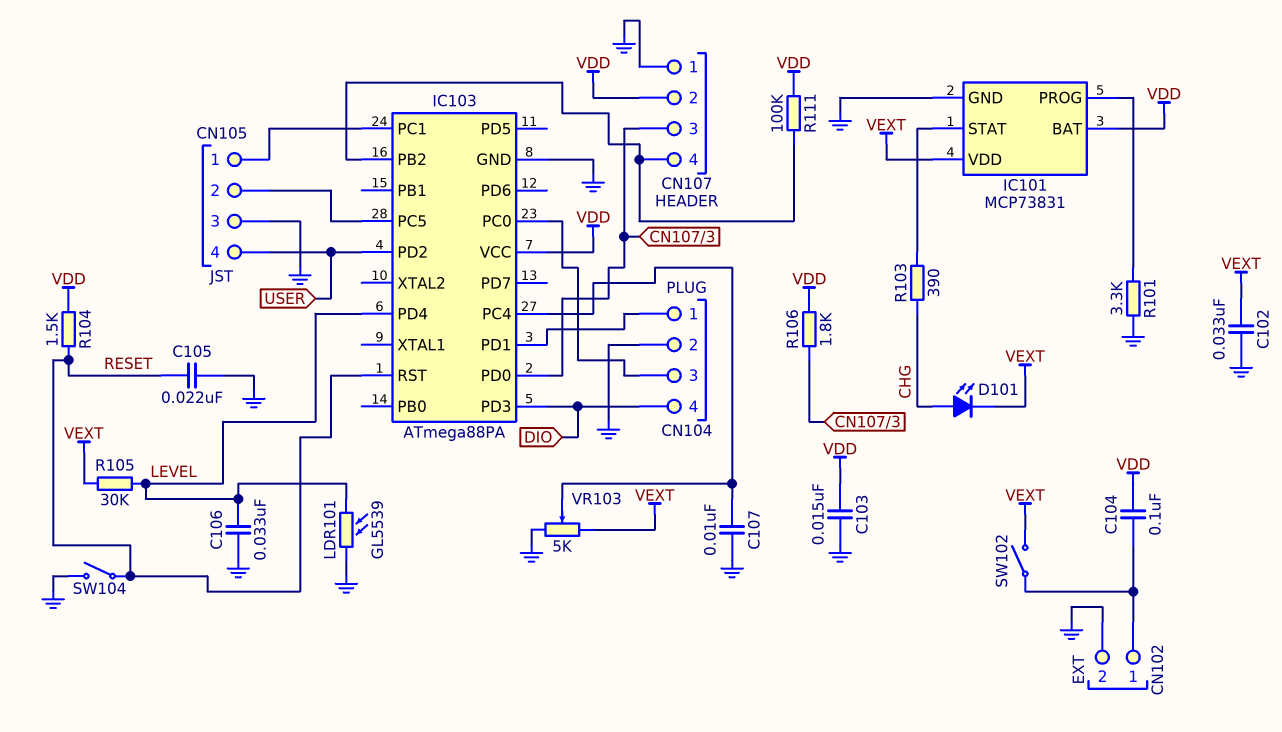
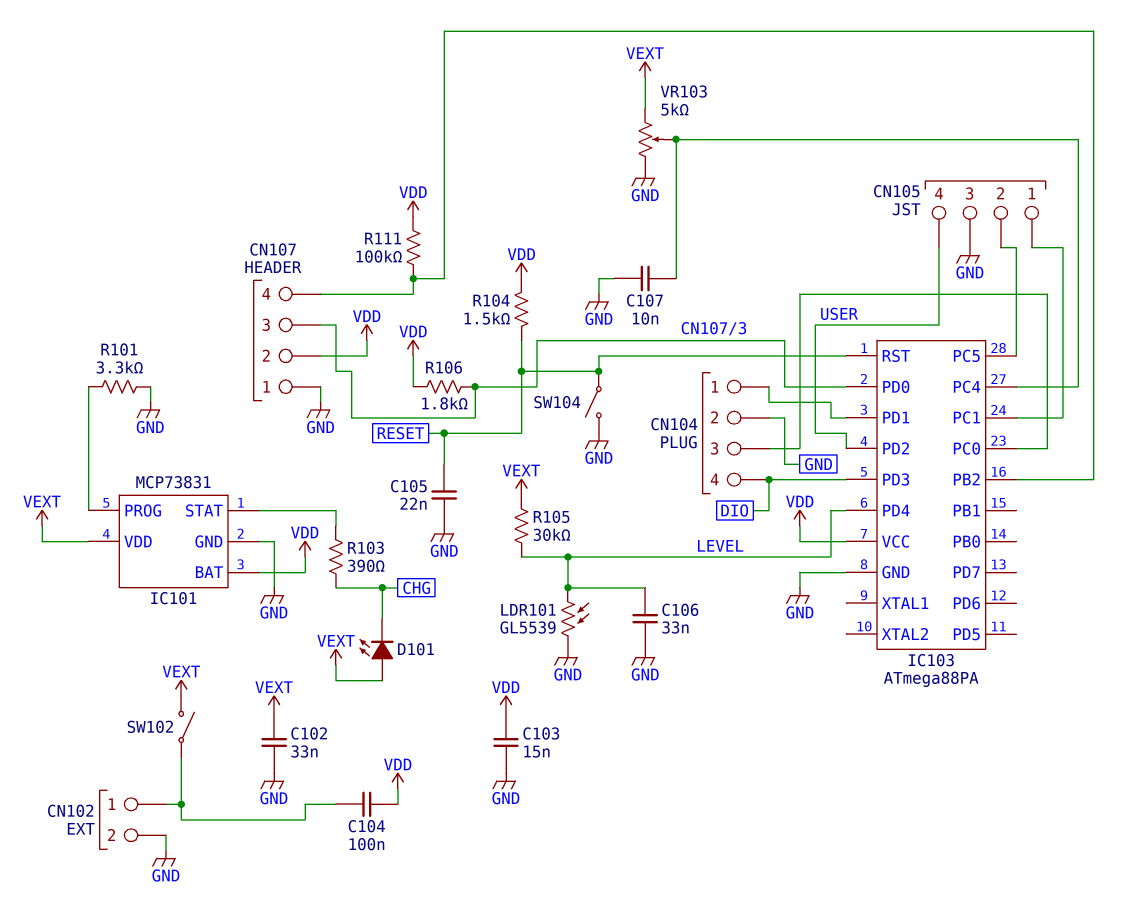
D101: LED (A CHG, K VEXT) -> LED (A VEXT, K CHG)

